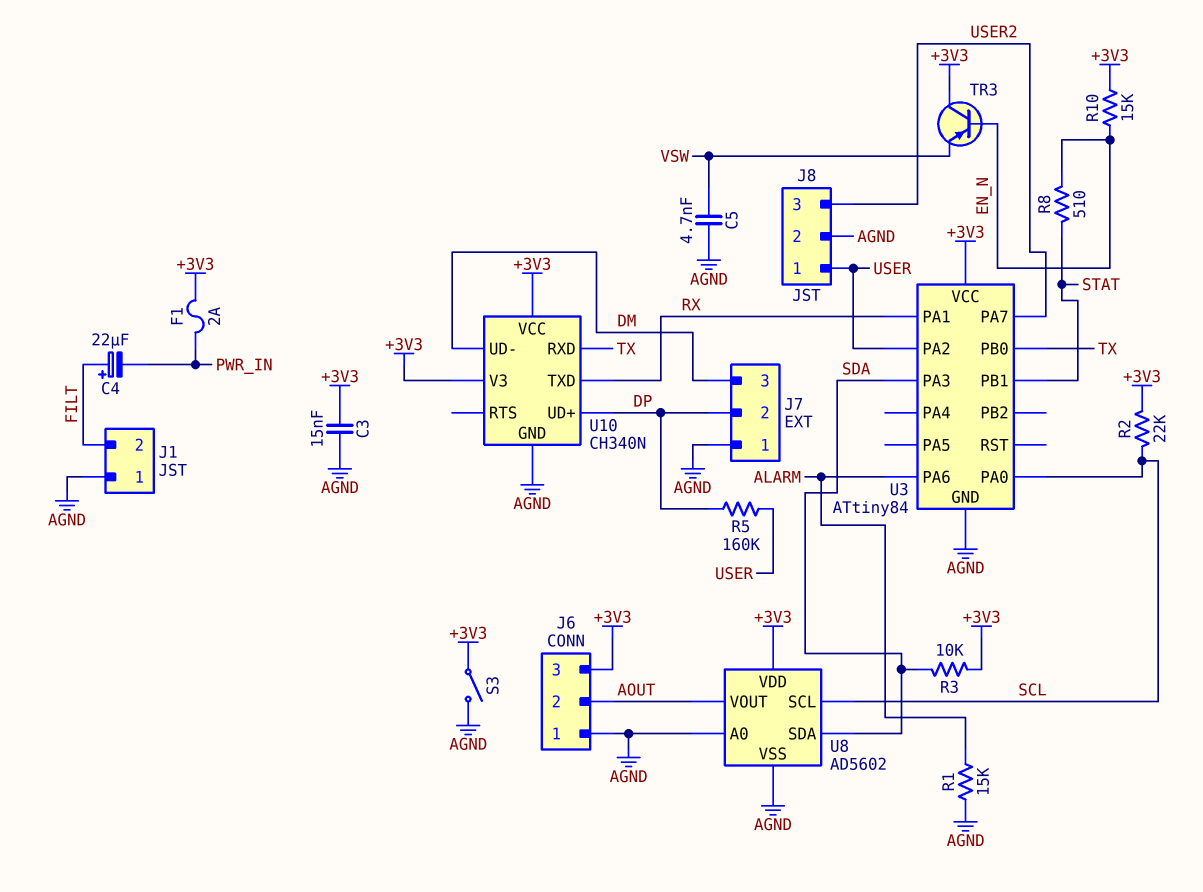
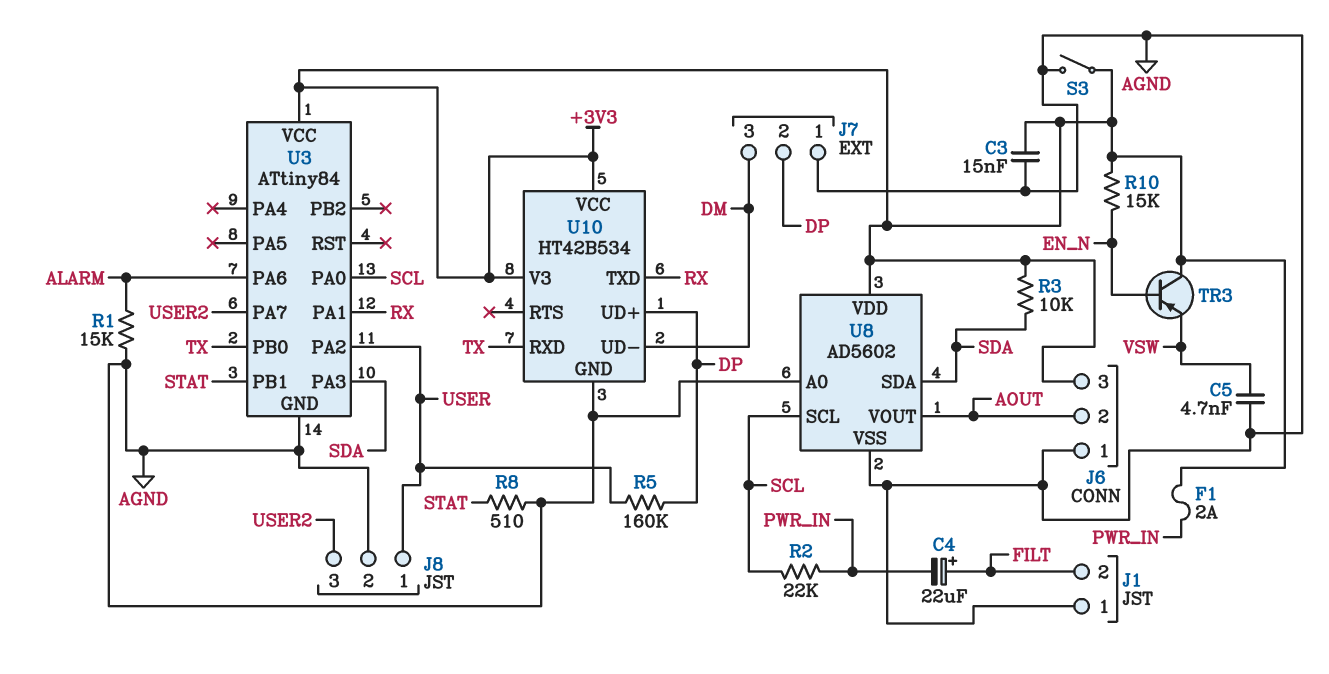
R2: 22k (+3V3, SCL) -> 22k (PWR_IN, SCL)
R8: 510 (EN_N, STAT) -> 510 (AGND, STAT)
U10: CH340N -> HT42B534

